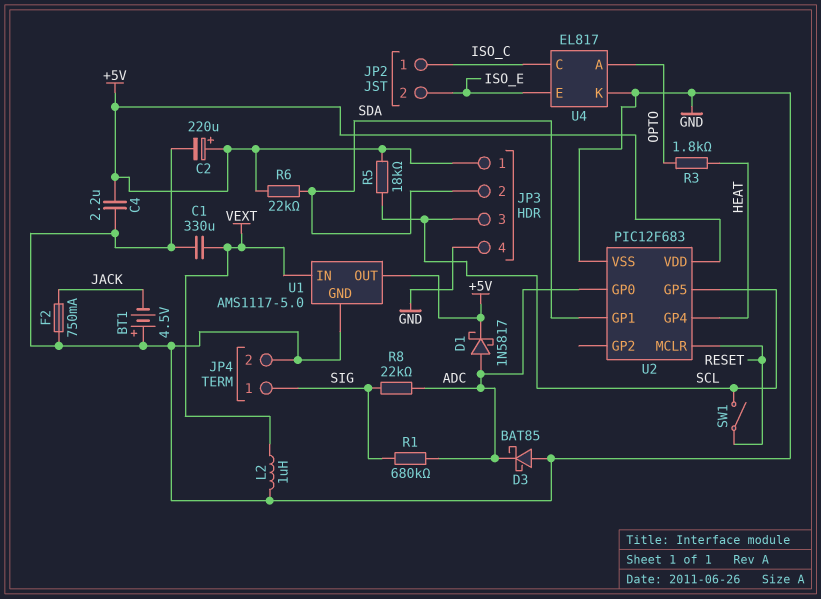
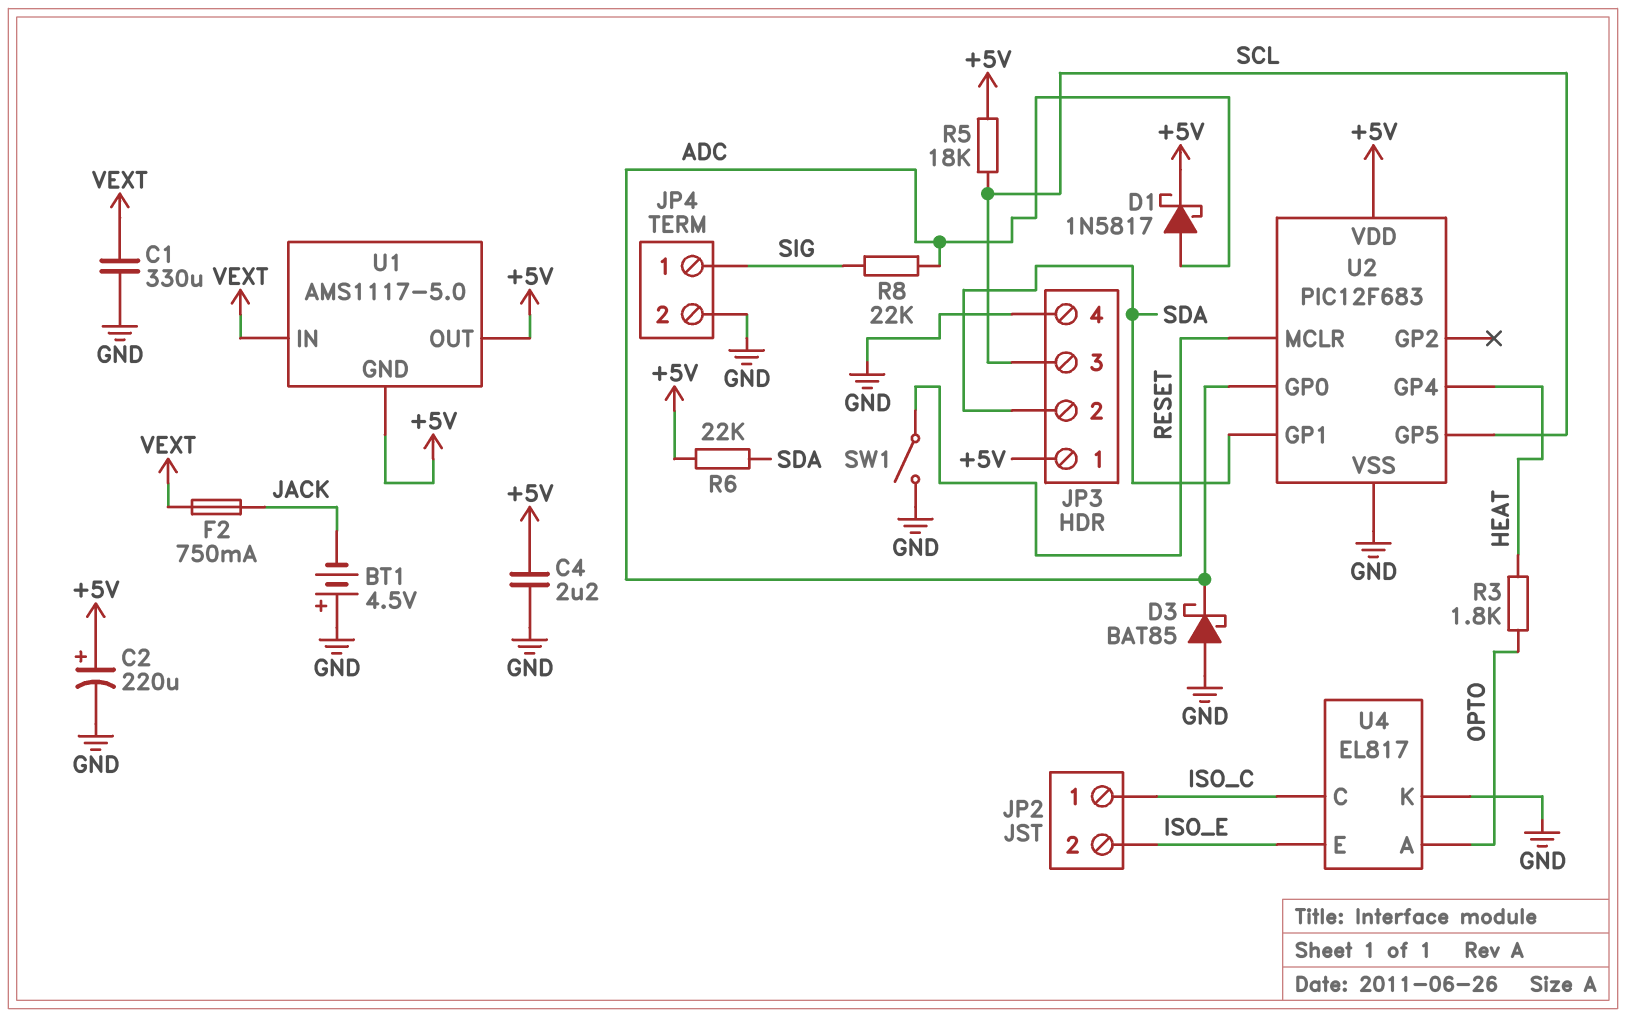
F2: 750mA (GND, JACK) -> 750mA (JACK, VEXT)
L2: 1uH (GND, VEXT) -> none
R1: 680k (ADC, SIG) -> none
SW1: switch (RESET, SCL) -> switch (GND, RESET)
U1 pin GND: GND -> +5V

